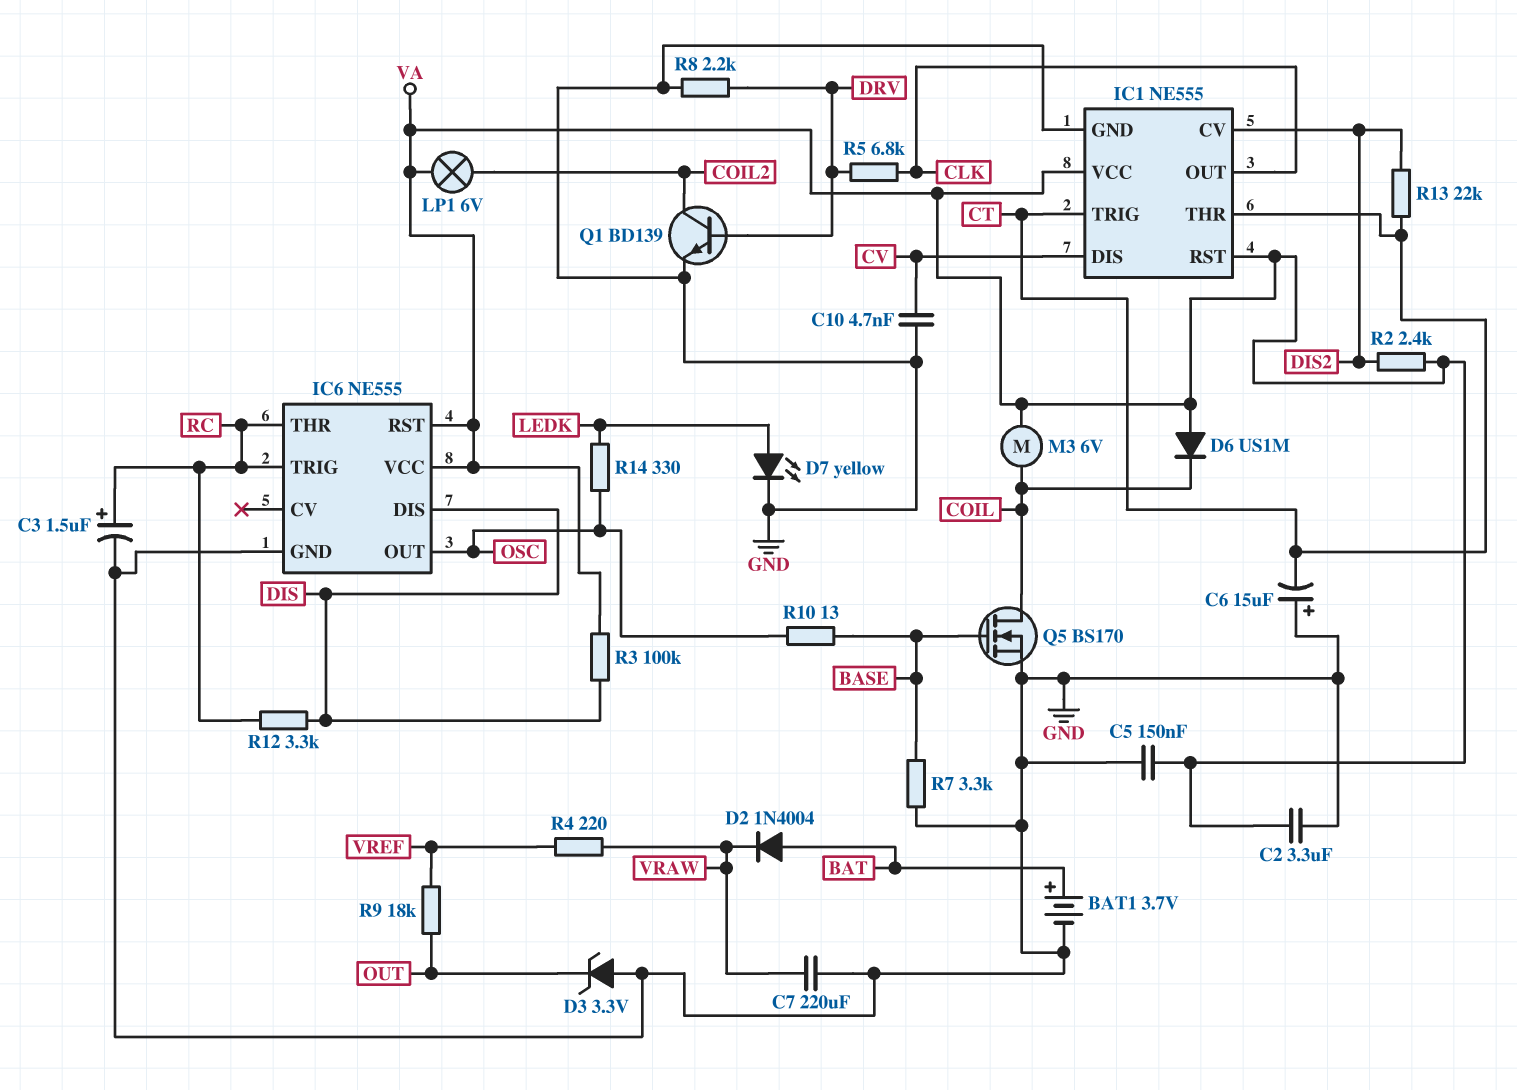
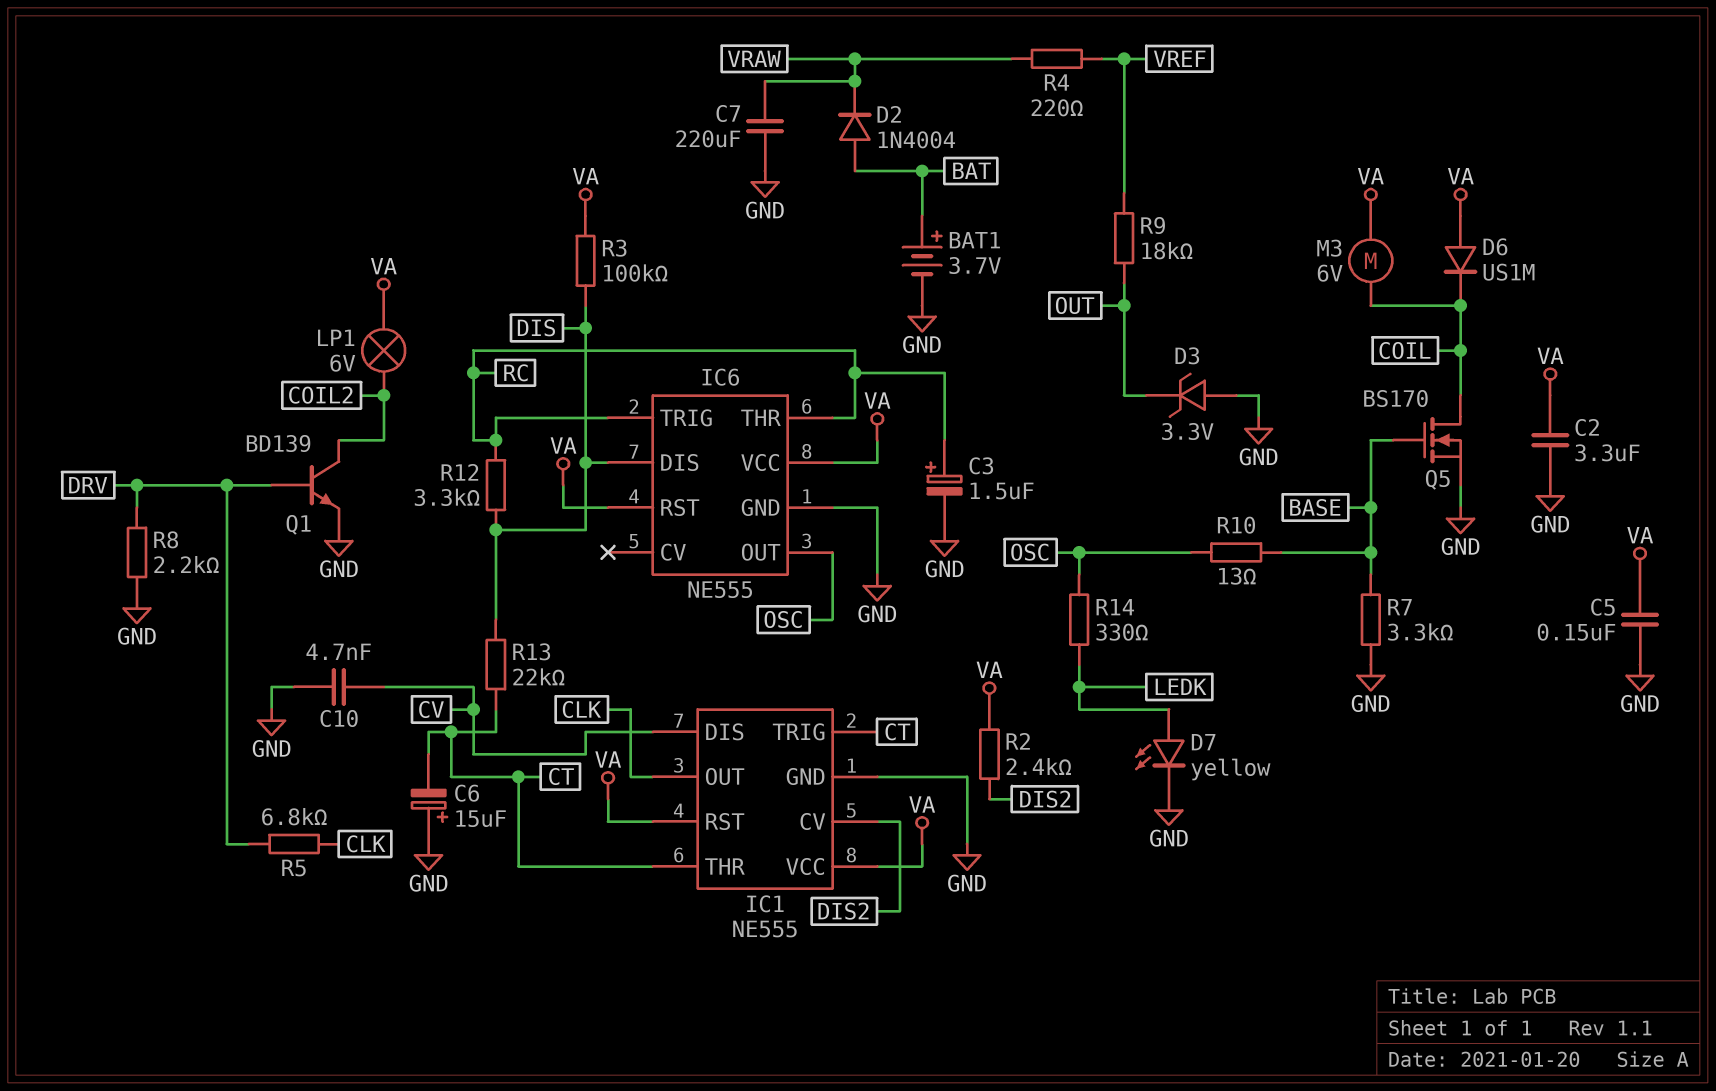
R13: 22k (CT, DIS2) -> 22k (CT, DIS)

